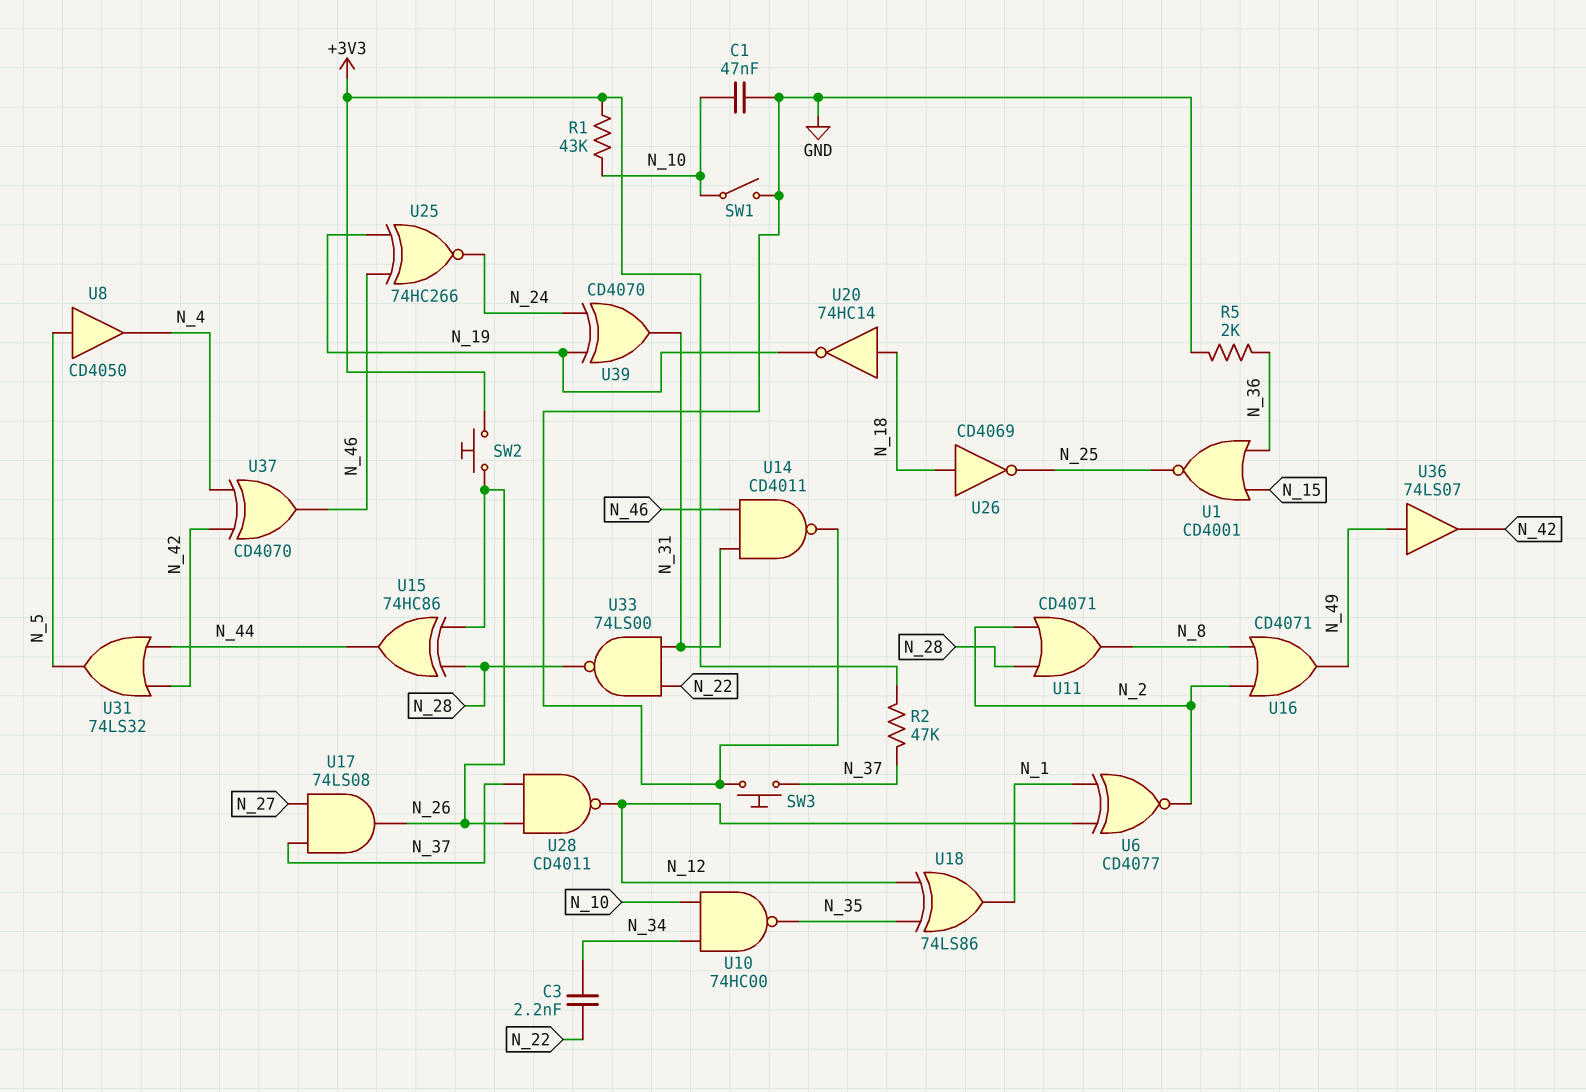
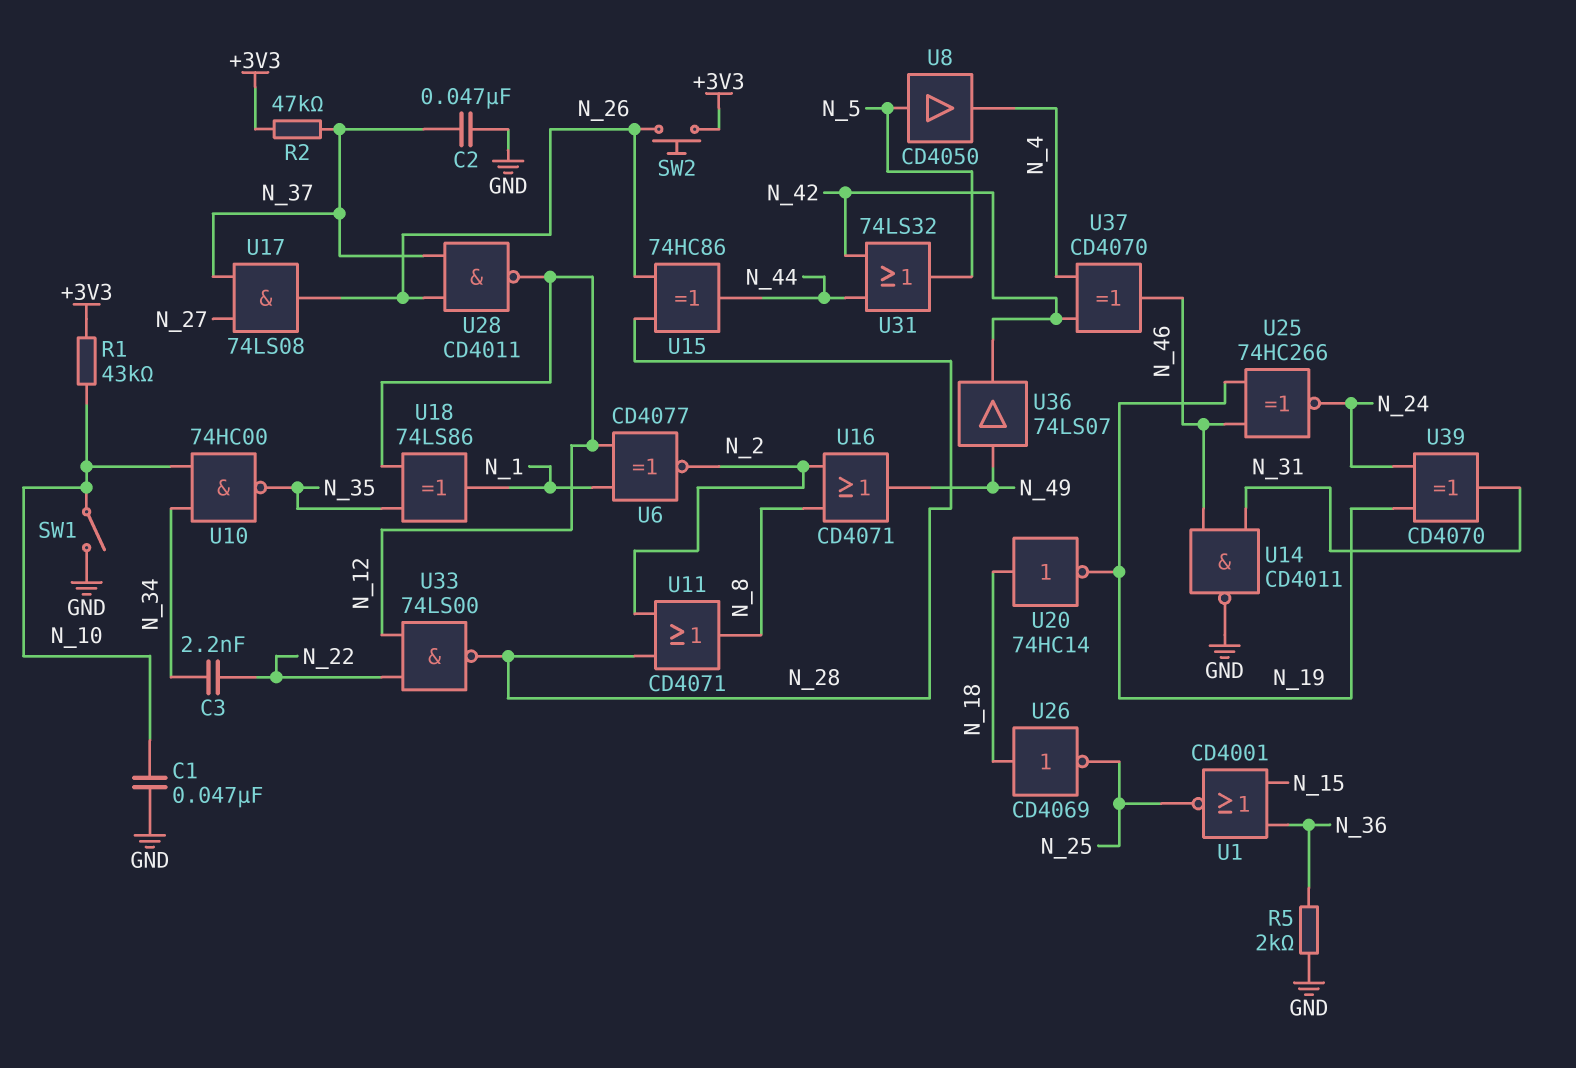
C2: none -> 47nF (GND, N_37)
SW3: button (GND, N_37) -> none
U33: NAND 74LS00 (in N_22, in N_31, out N_28) -> NAND 74LS00 (in N_12, in N_22, out N_28)

